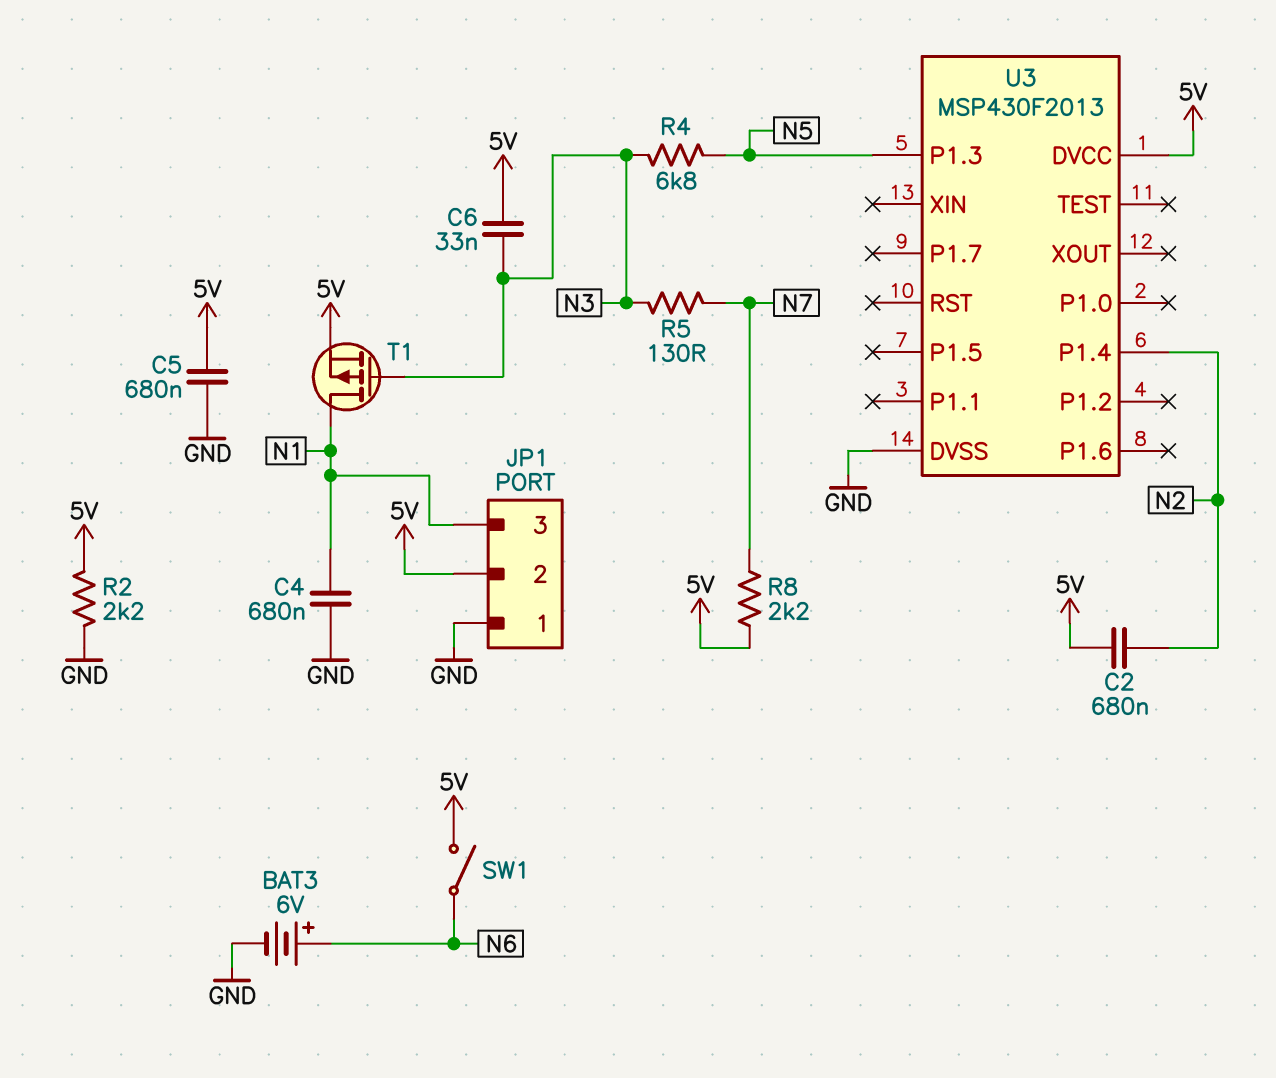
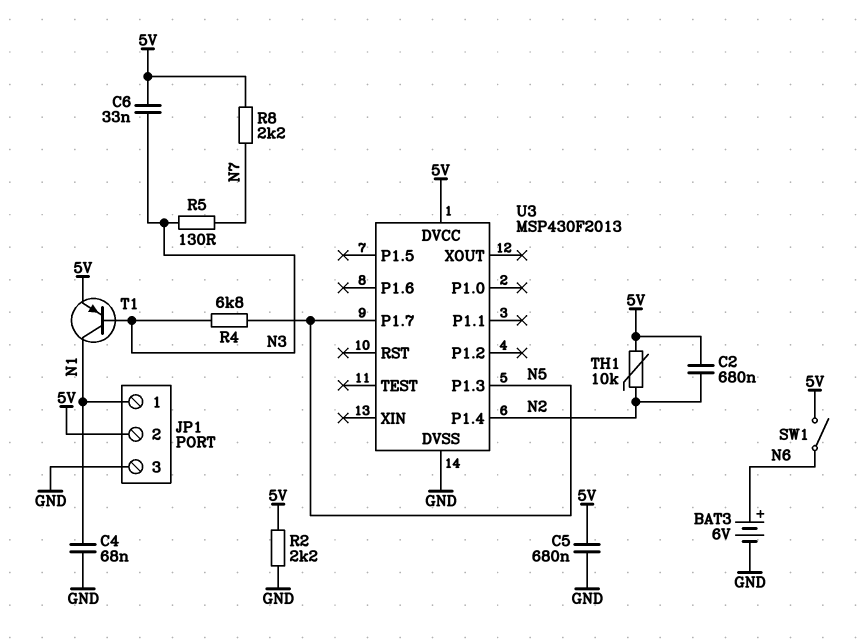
C4: 680nF (GND, N1) -> 68nF (GND, N1)
JP1 pin 1: GND -> N1
JP1 pin 3: N1 -> GND
T1: PMOS (G N3, D N1, S 5V) -> PNP (B N3, C N1, E 5V)
TH1: none -> 10k (5V, N2)
U3 pin P1.7: none -> N5

